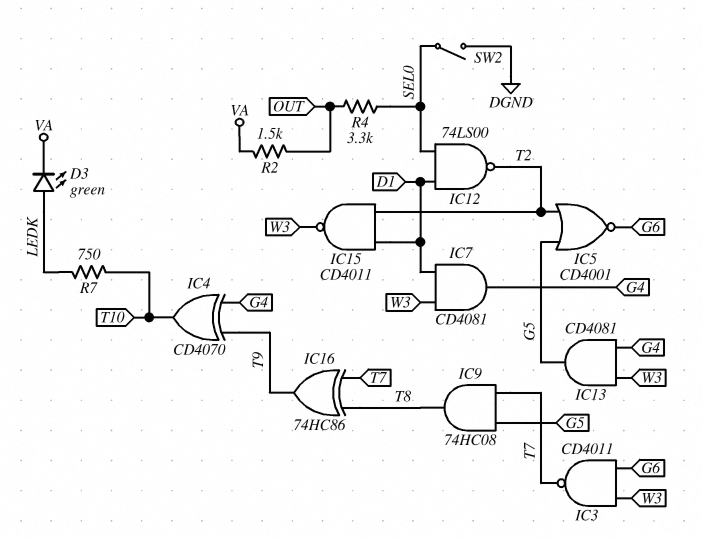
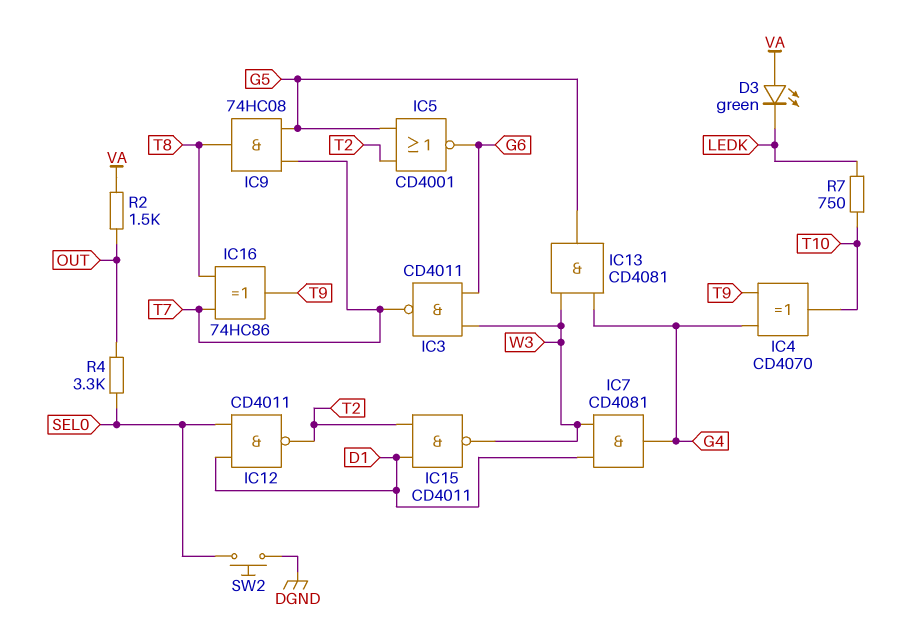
D3: LED green (A LEDK, K VA) -> LED green (A VA, K LEDK)
IC12: NAND 74LS00 (in D1, in SEL0, out T2) -> NAND CD4011 (in D1, in SEL0, out T2)
SW2: switch (DGND, SEL0) -> button (DGND, SEL0)

